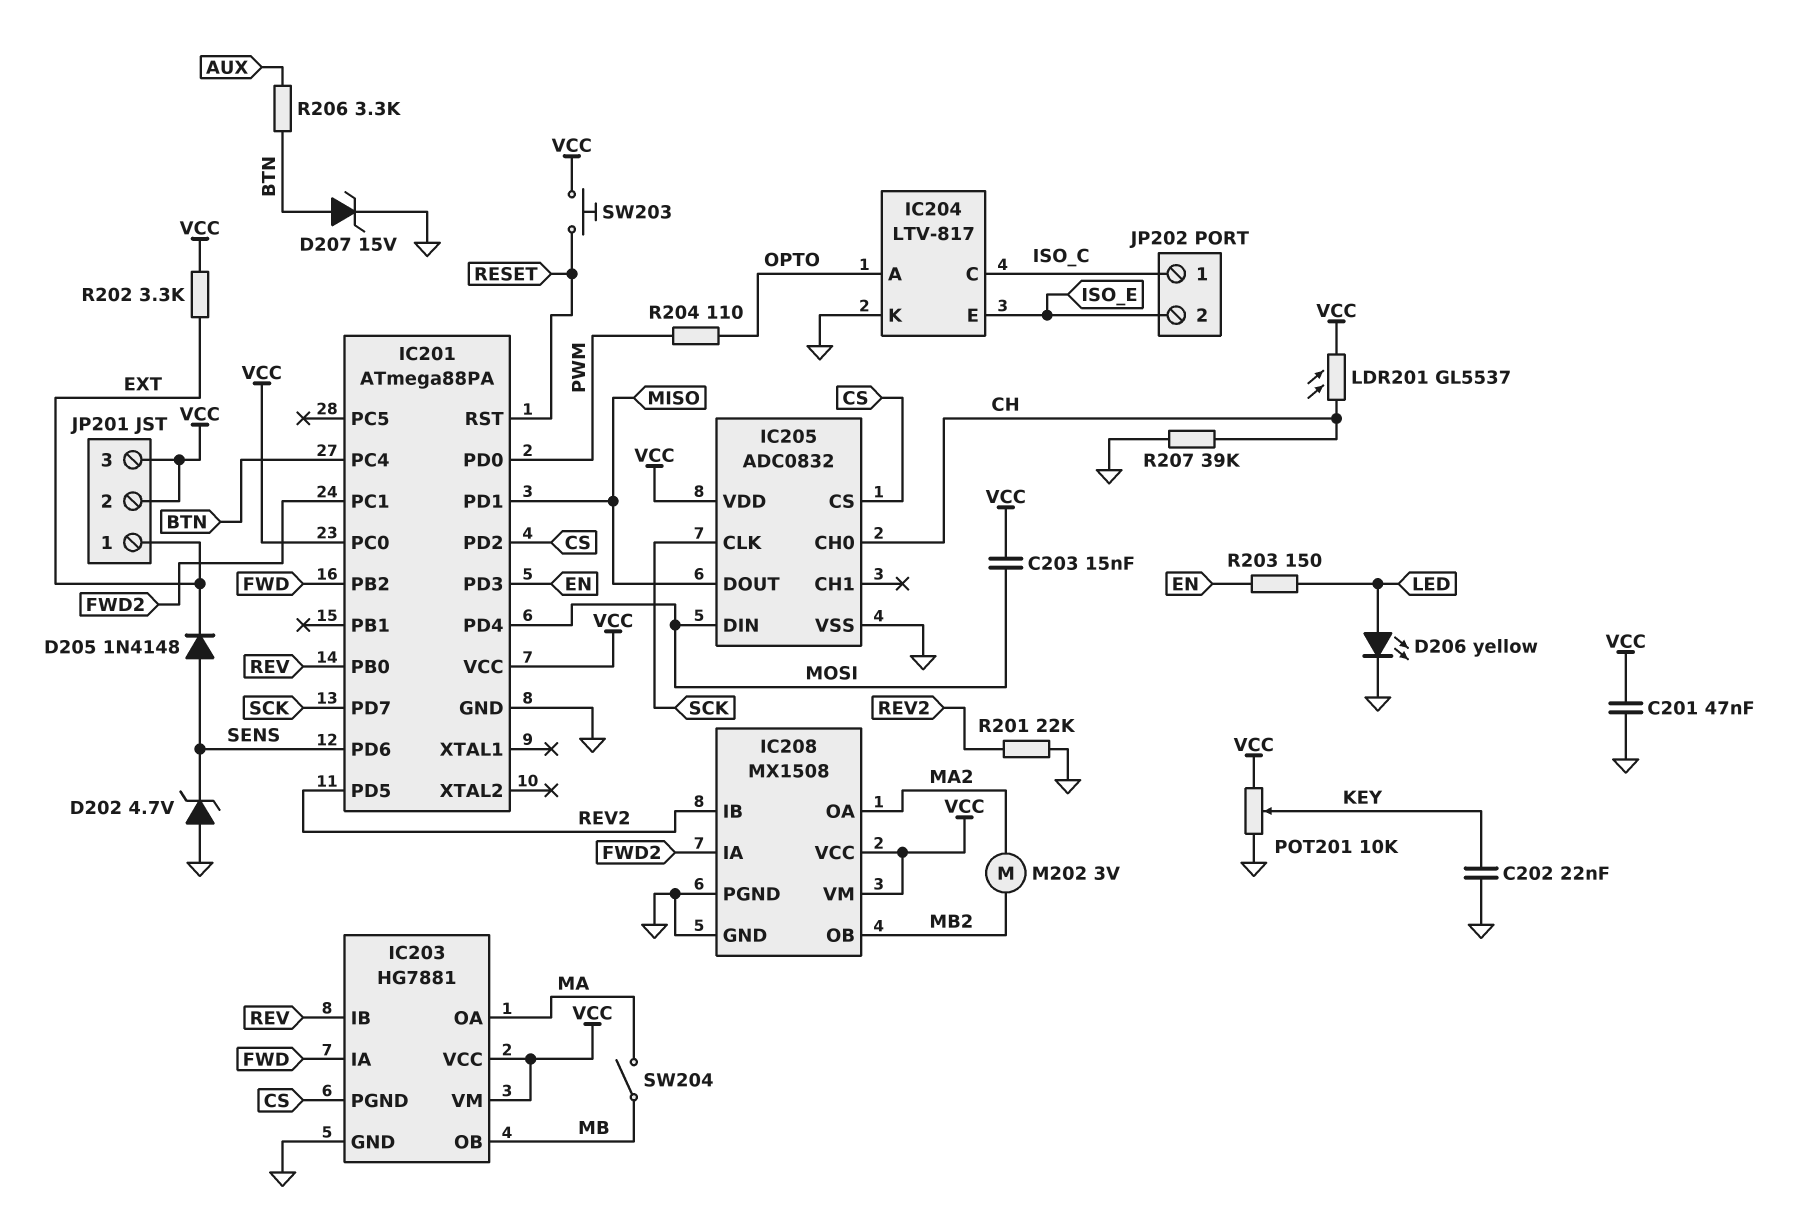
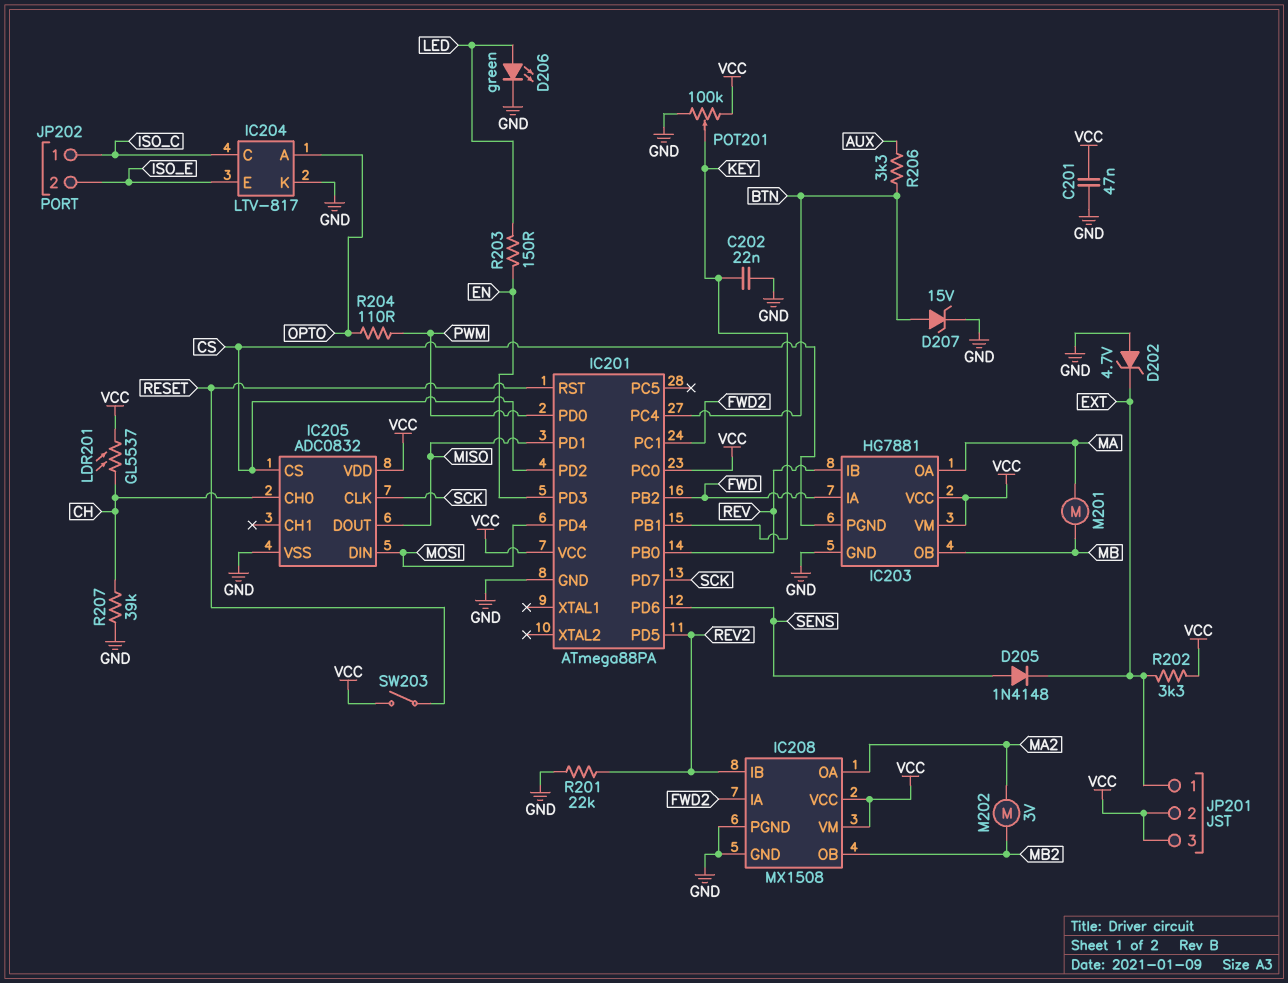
C203: 15nF (MOSI, VCC) -> none
D202: zener 4.7V (A GND, K SENS) -> zener 4.7V (A GND, K EXT)
D206: LED yellow (A LED, K GND) -> LED green (A LED, K GND)
IC201 pin PB1: none -> KEY
M201: none -> motor (MA, MB)
POT201: 10k (GND, VCC, wiper KEY) -> 100k (GND, VCC, wiper KEY)
SW203: button (RESET, VCC) -> switch (RESET, VCC)
SW204: switch (MA, MB) -> none

